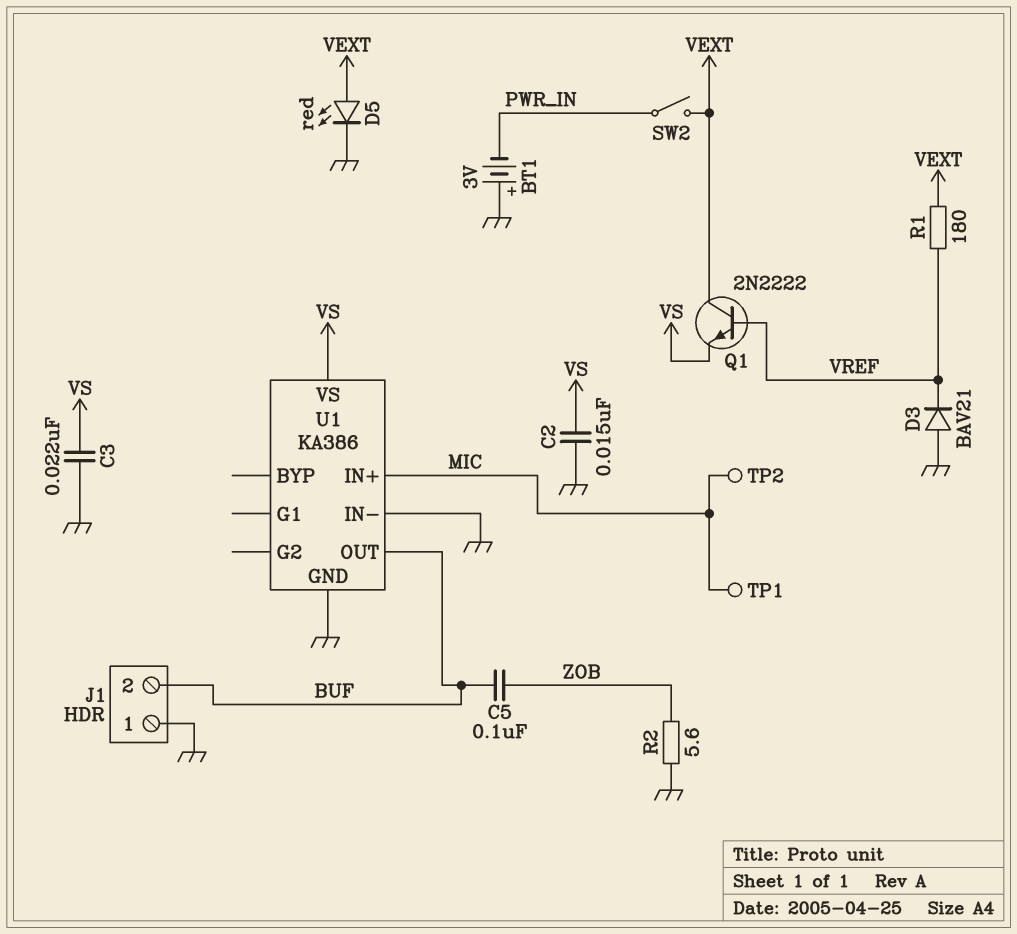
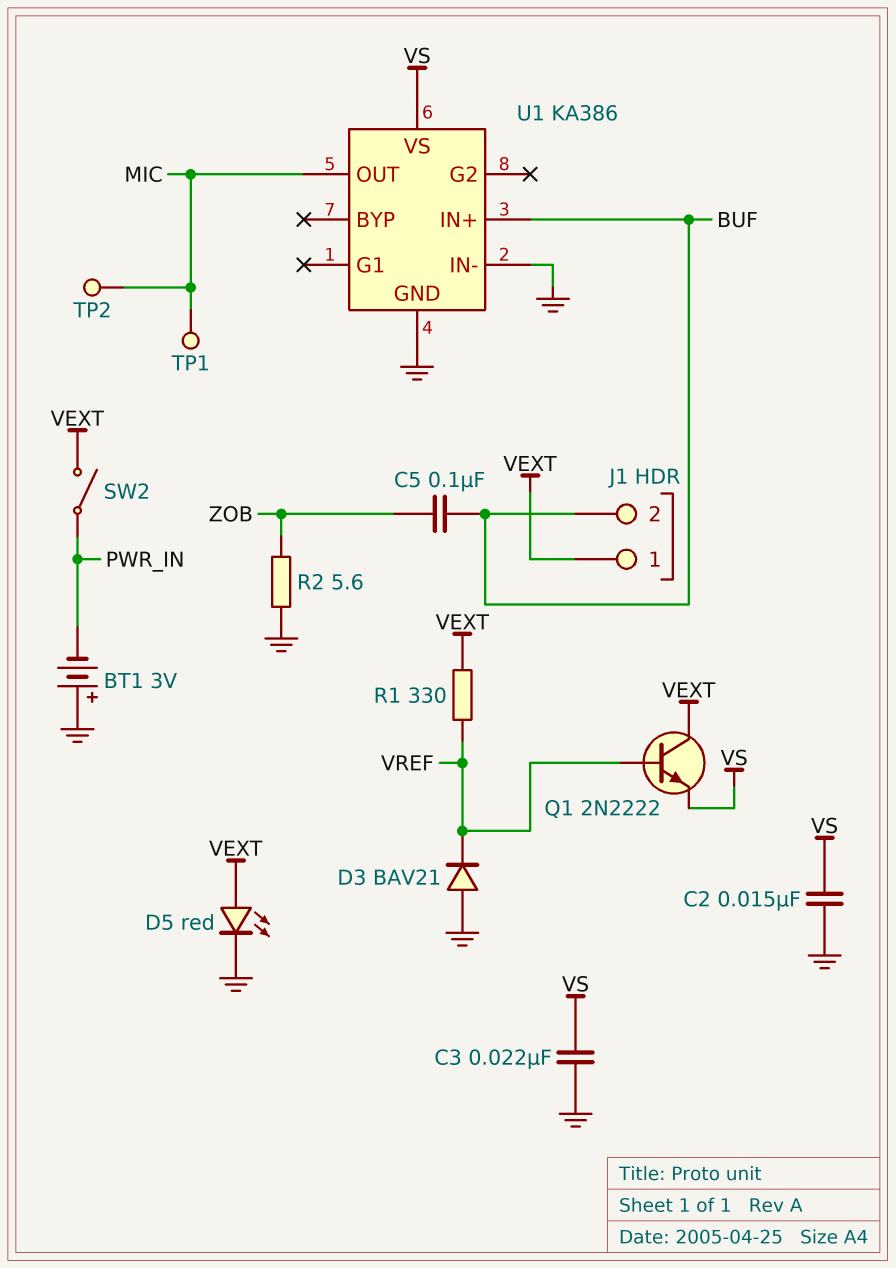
J1 pin 1: GND -> VEXT
R1: 180 (VEXT, VREF) -> 330 (VEXT, VREF)
U1 pin IN+: MIC -> BUF
U1 pin OUT: BUF -> MIC

